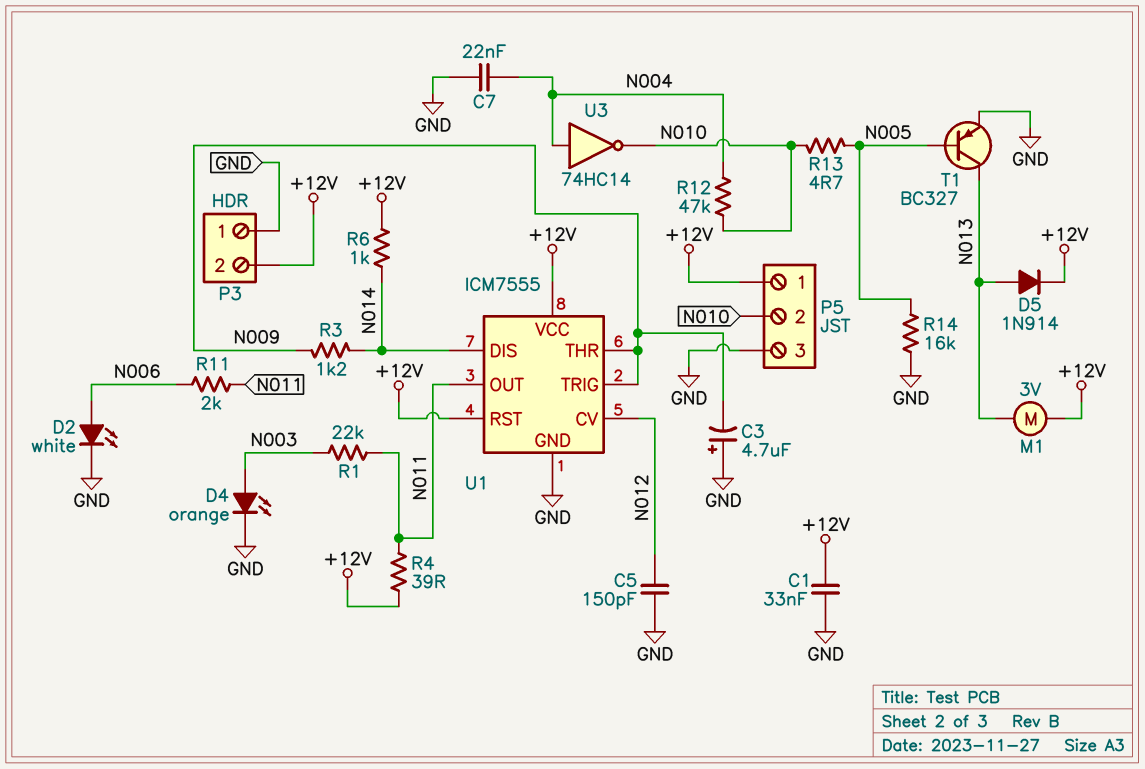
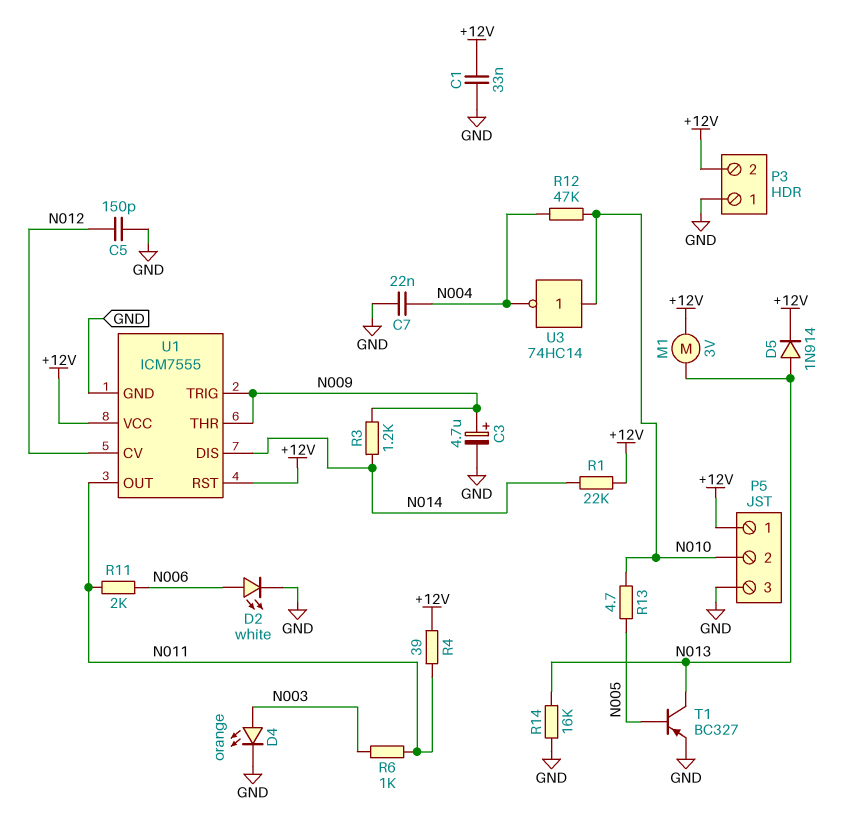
C3: 4.7uF (plus GND, minus N009) -> 4.7uF (plus N009, minus GND)
R1: 22k (N003, N011) -> 22k (+12V, N014)
R6: 1k (+12V, N014) -> 1k (N003, N011)
R14: 16k (GND, N005) -> 16k (GND, N013)
U3: NOT 74HC14 (in N004, out N010) -> NOT 74HC14 (in N010, out N004)

